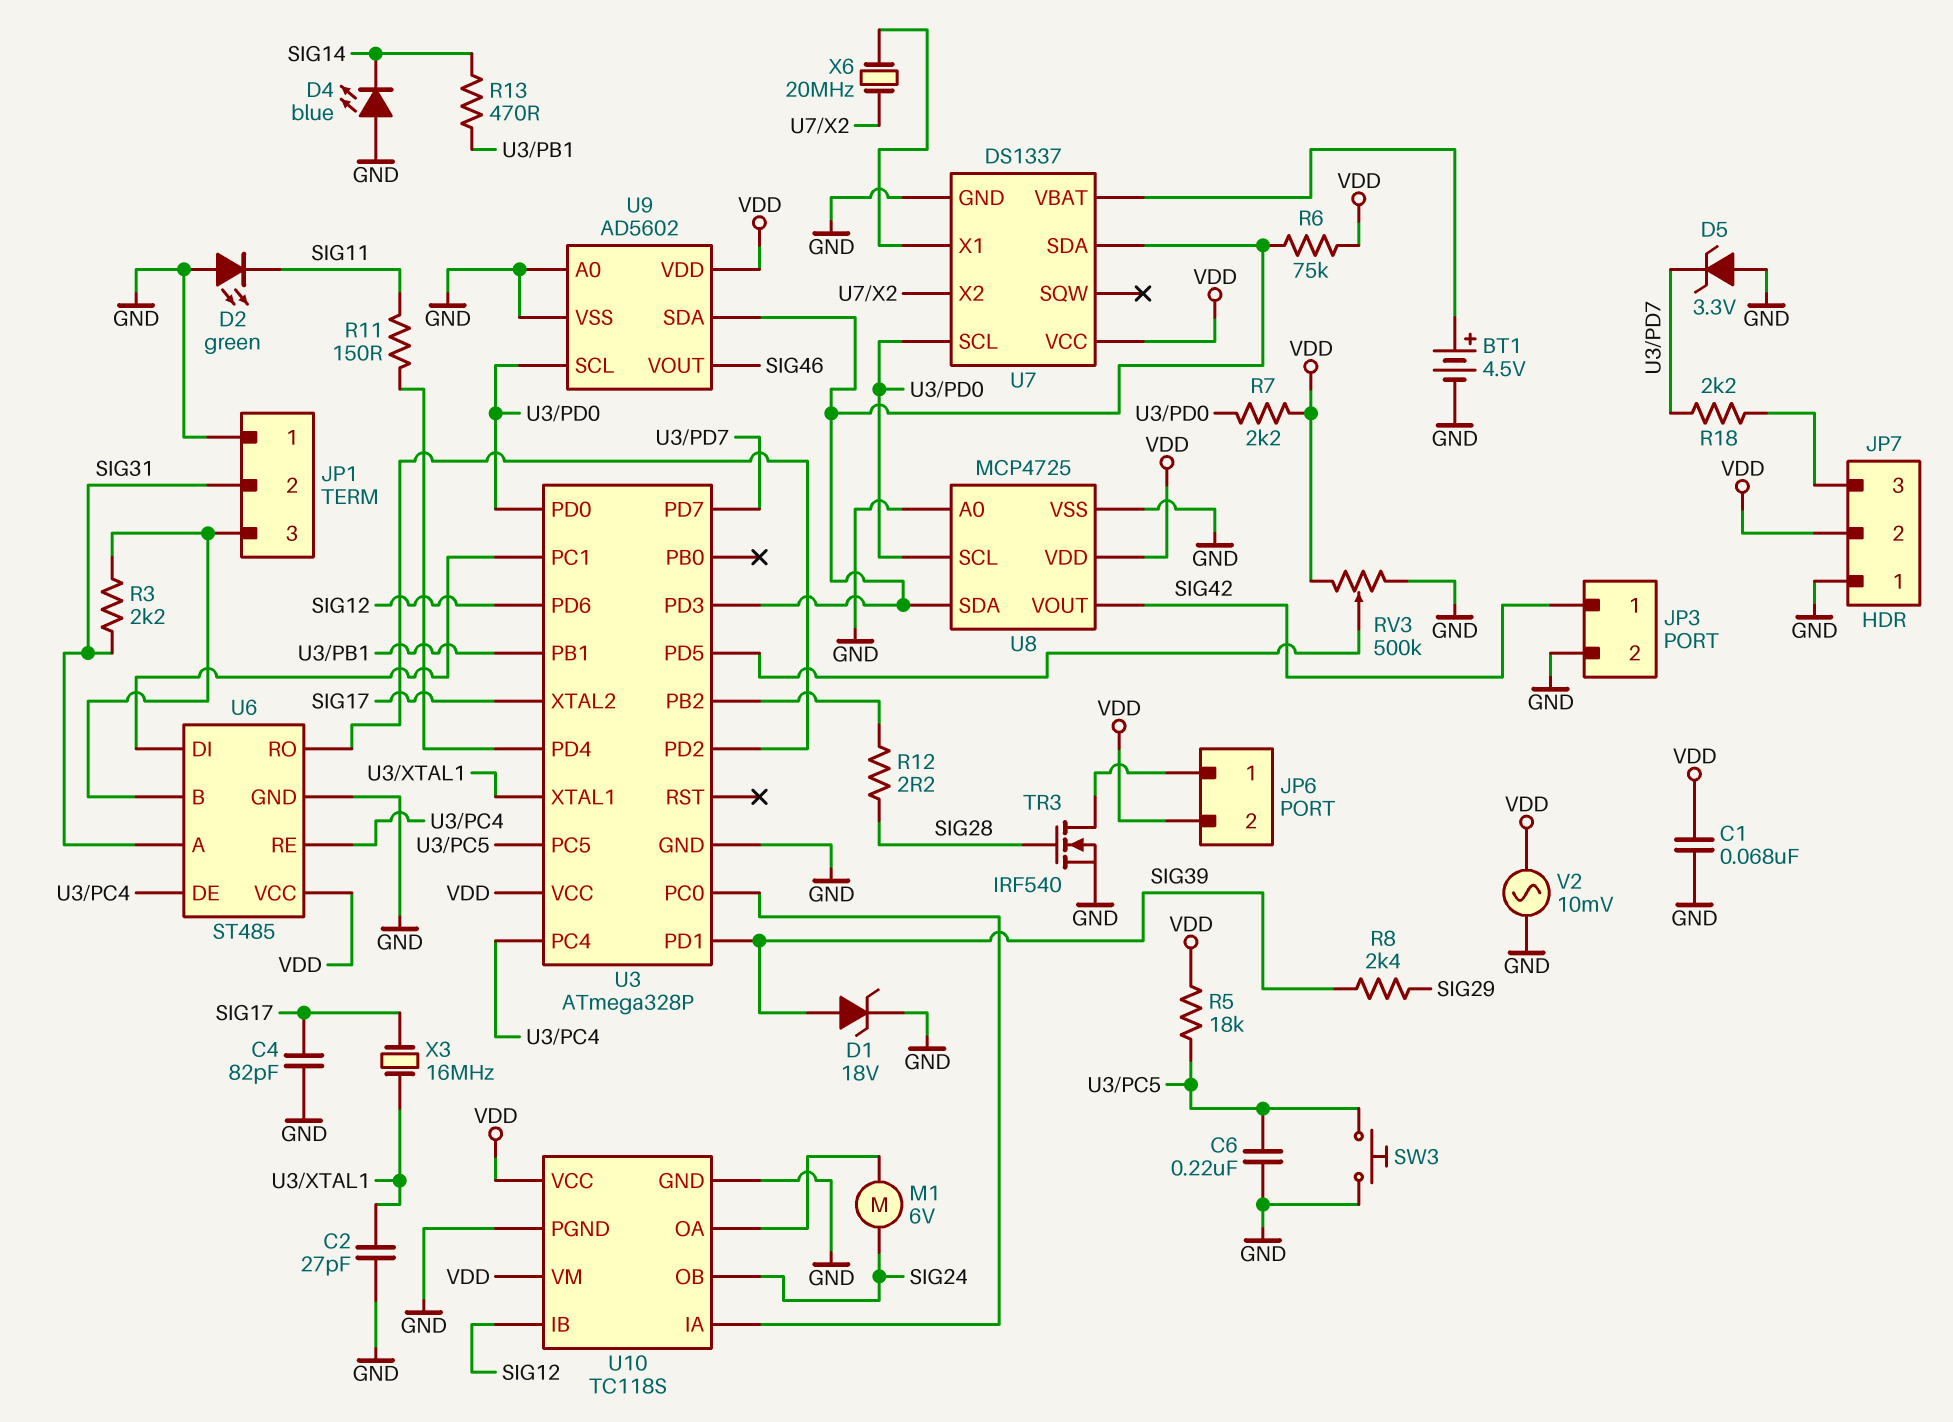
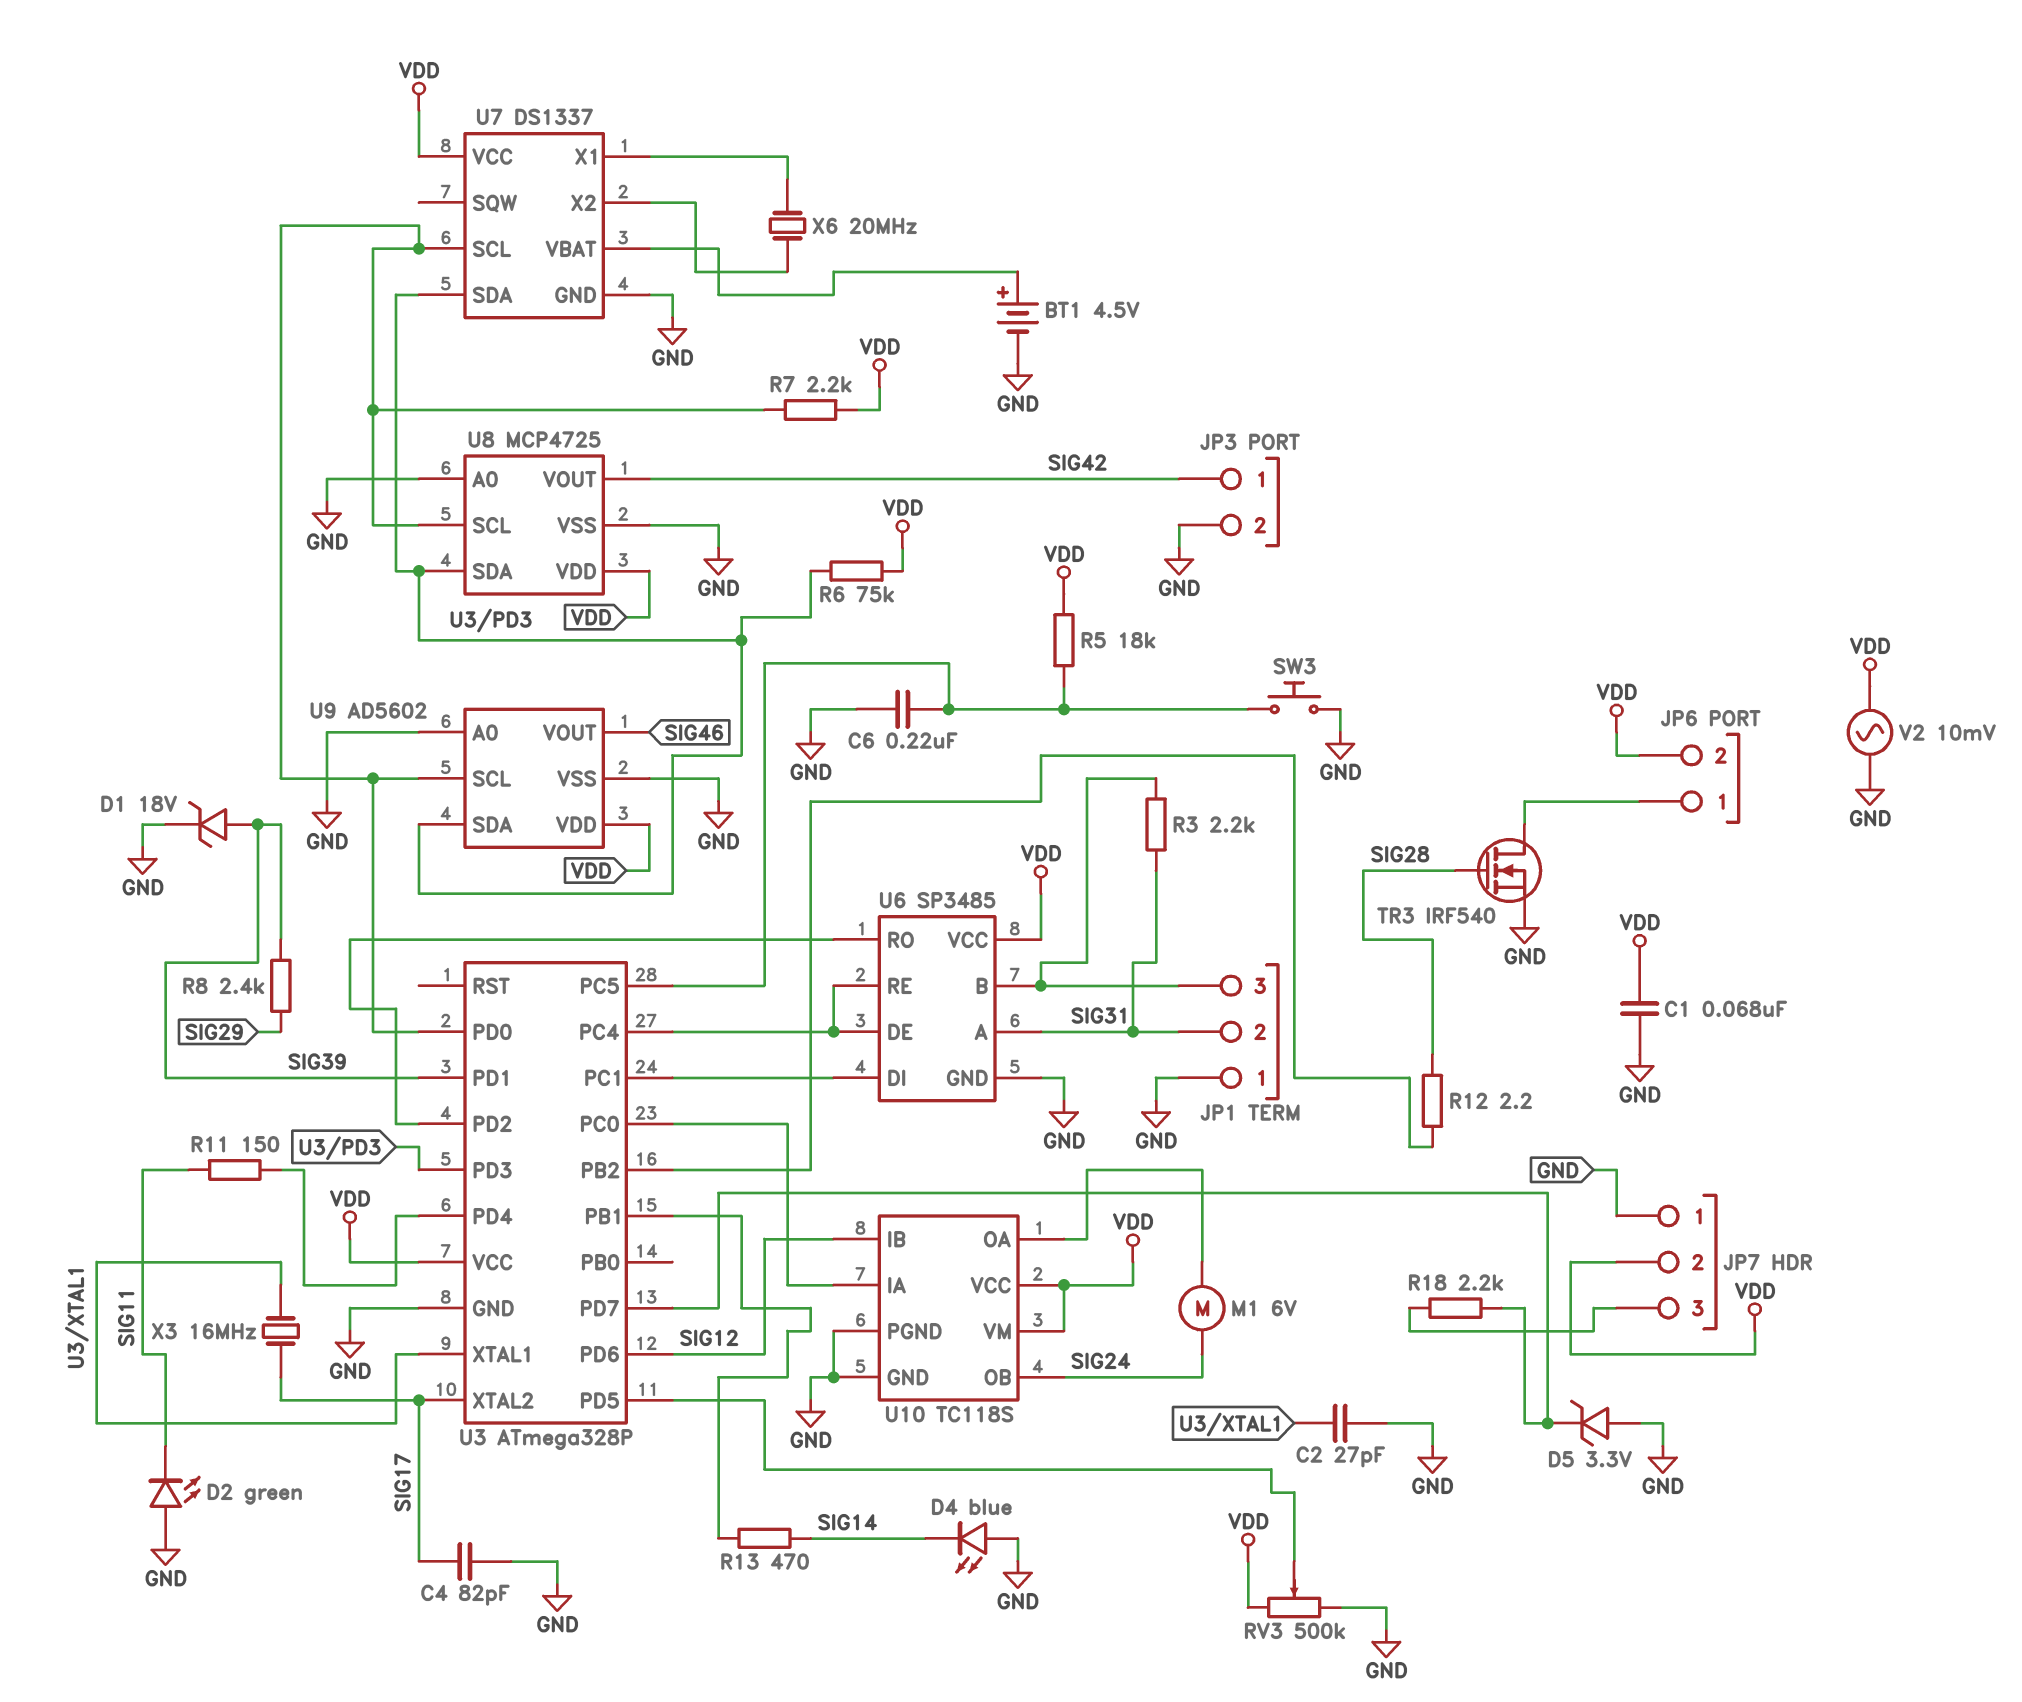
U6: ST485 -> SP3485

